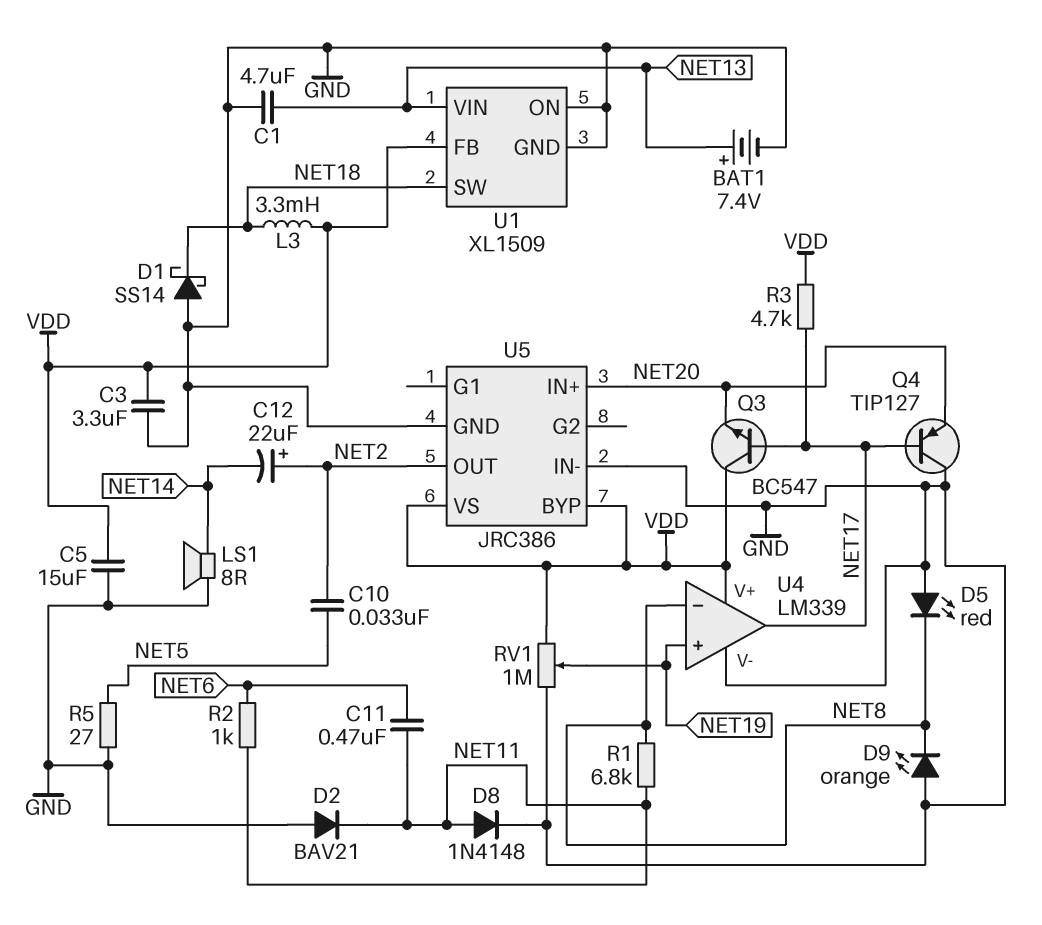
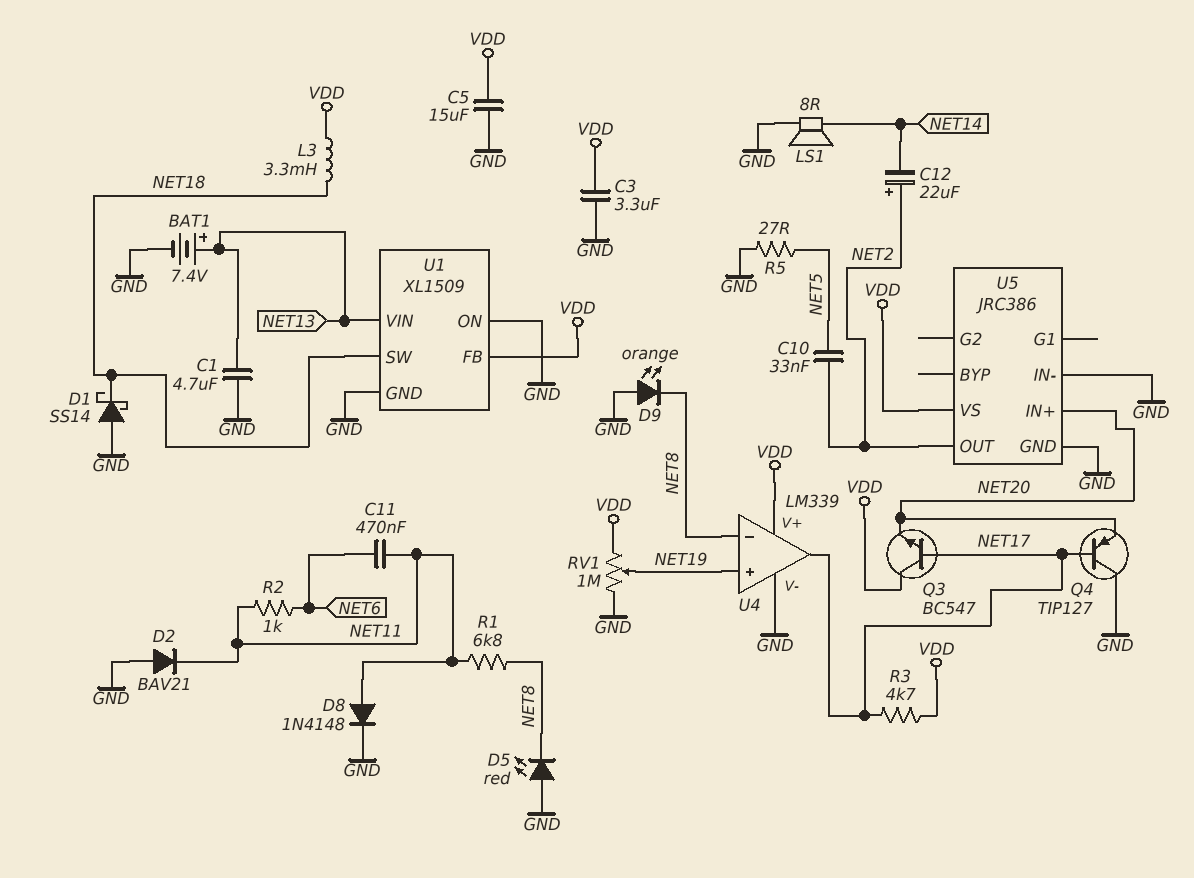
U5 pin BYP: VDD -> none

